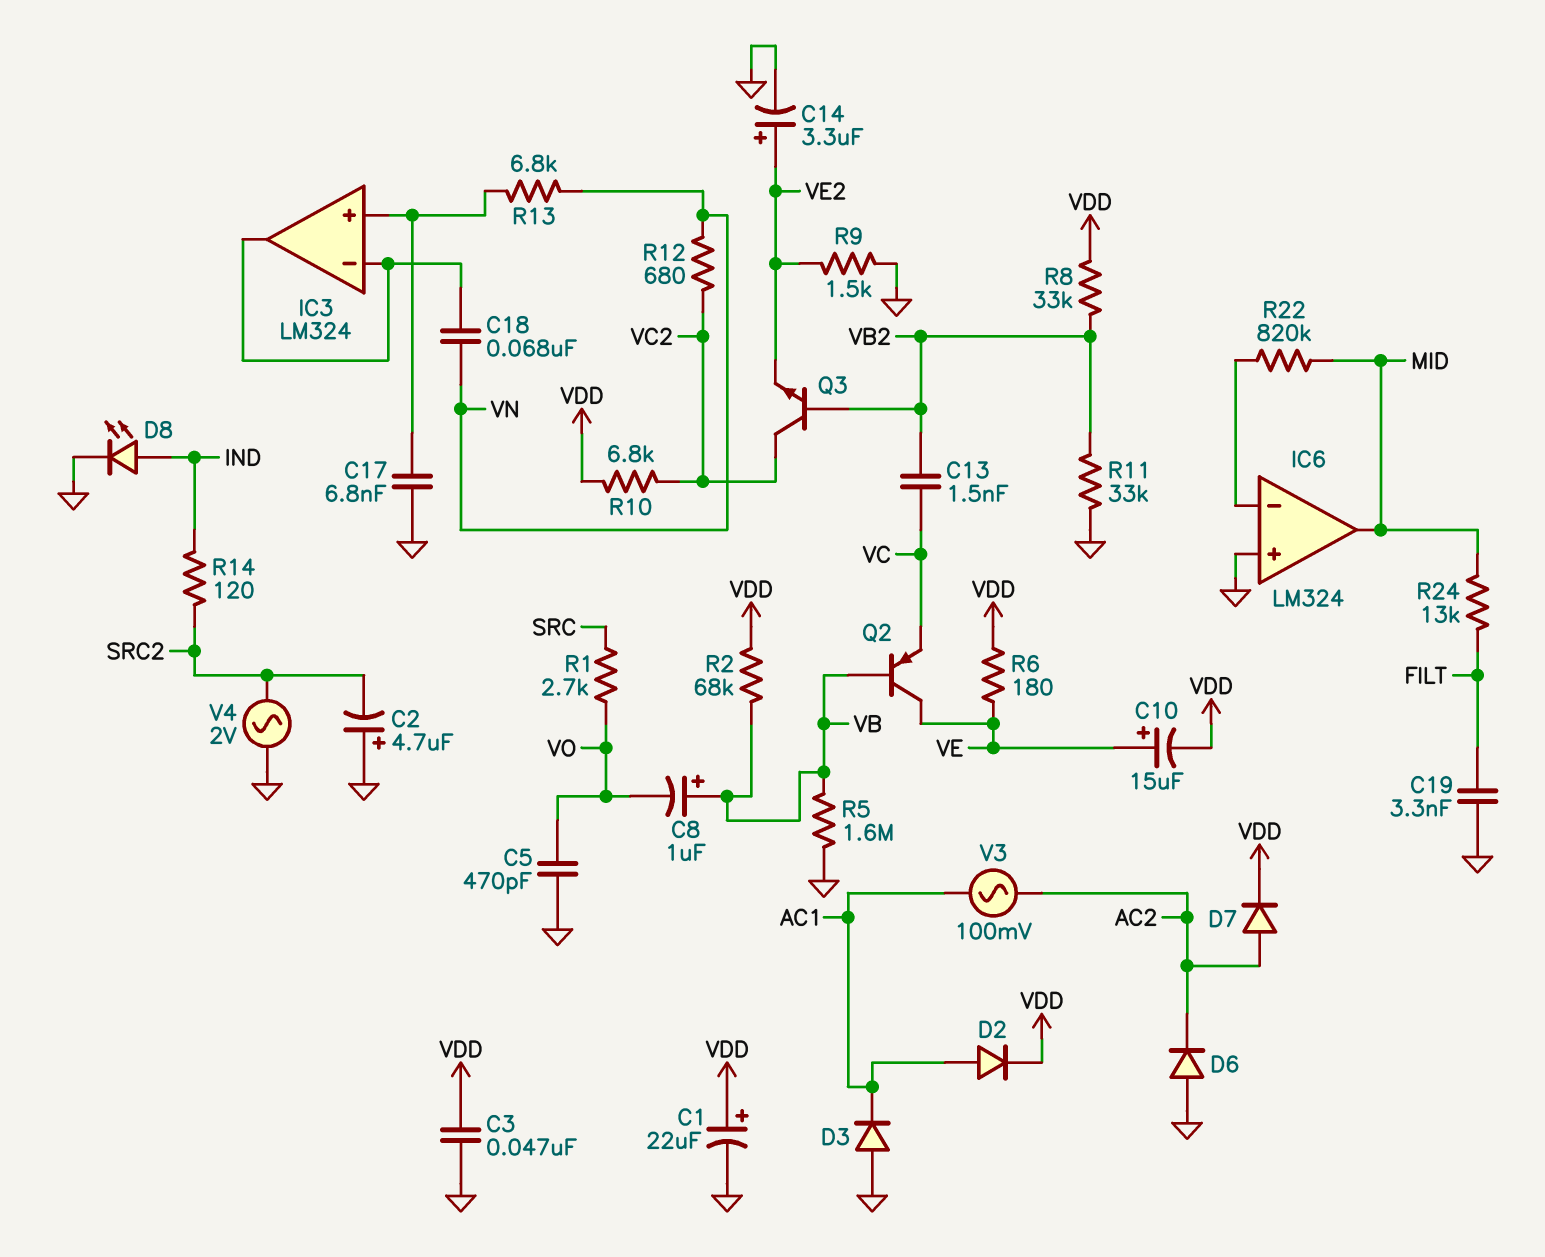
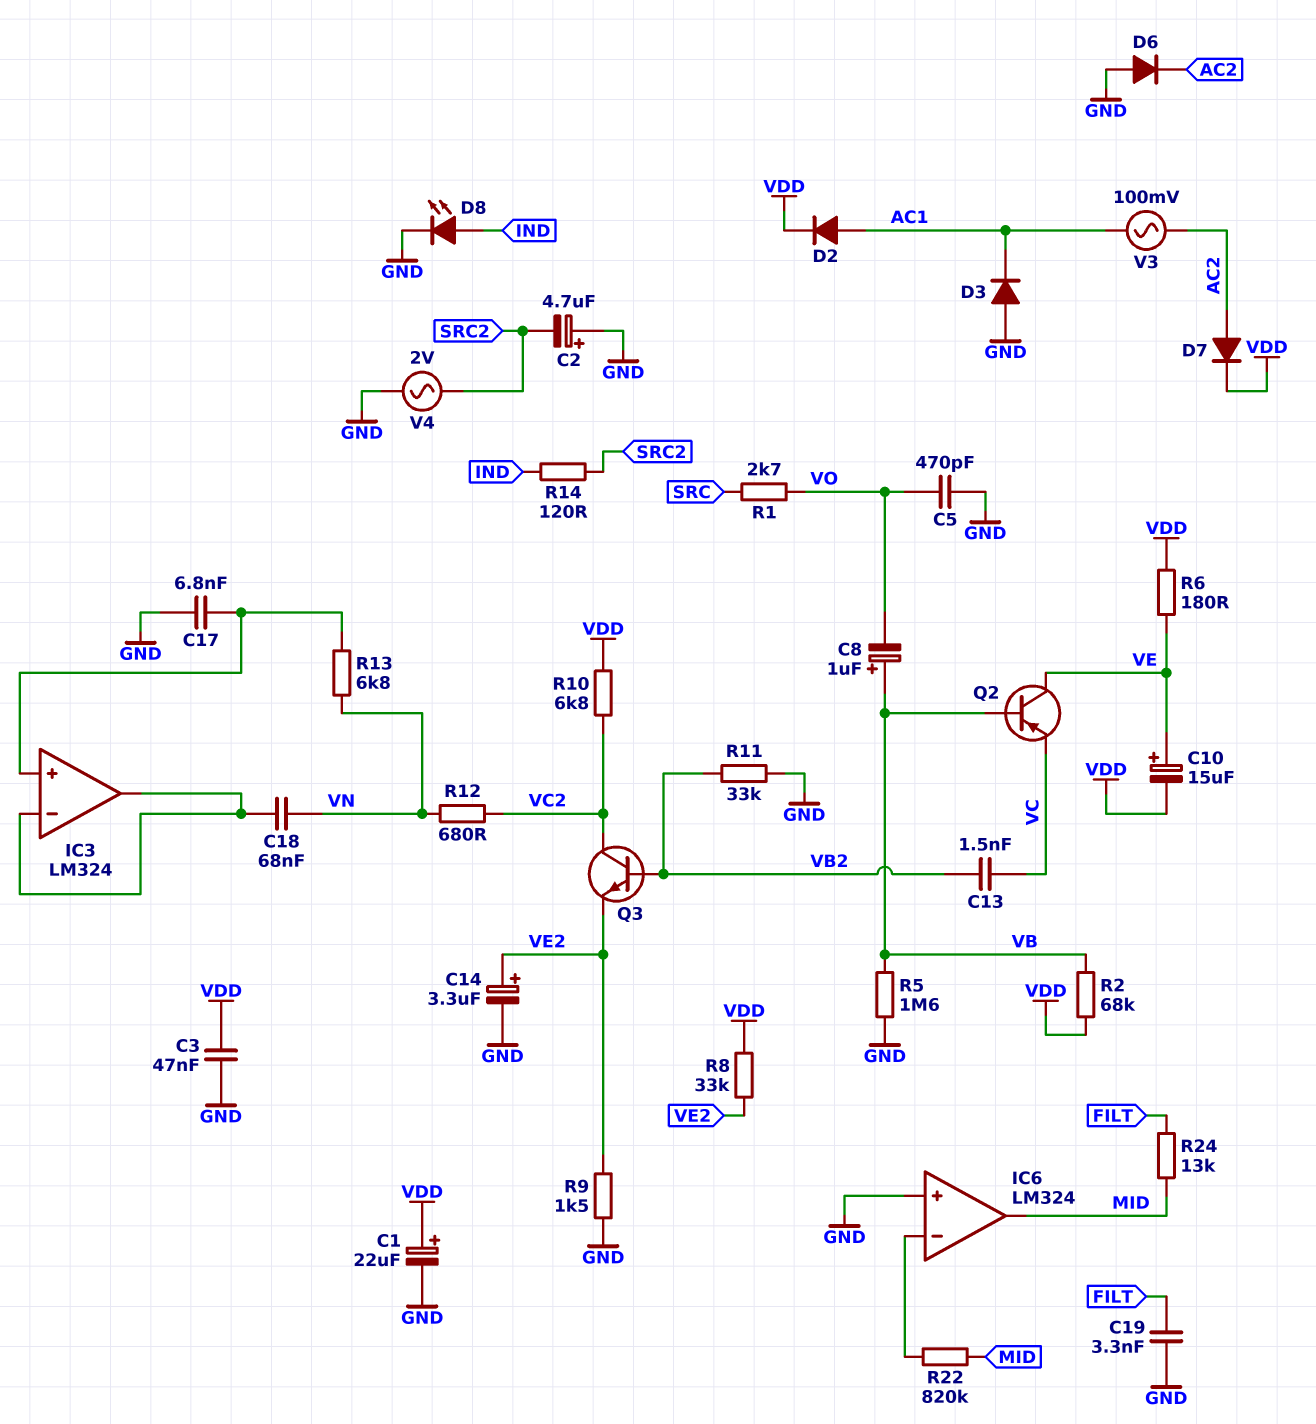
R8: 33k (VB2, VDD) -> 33k (VDD, VE2)

